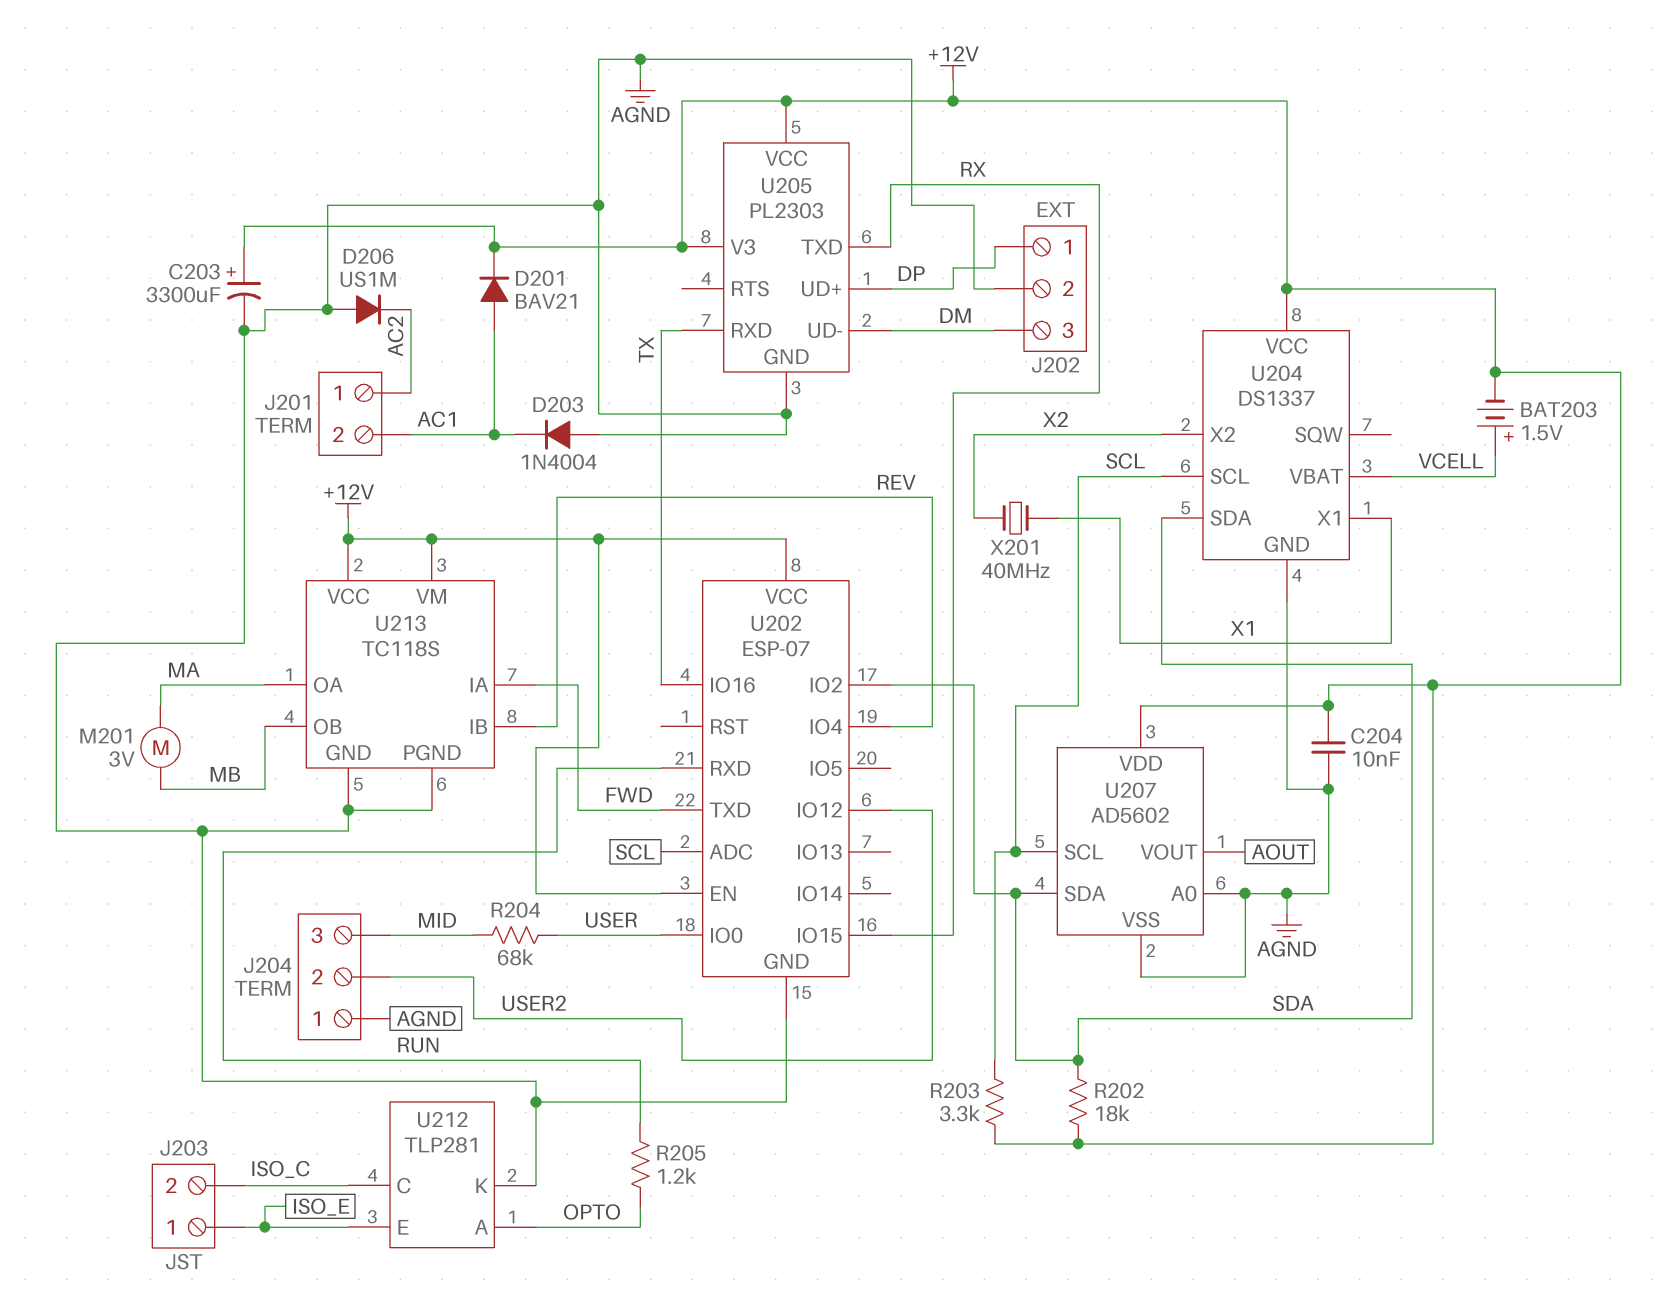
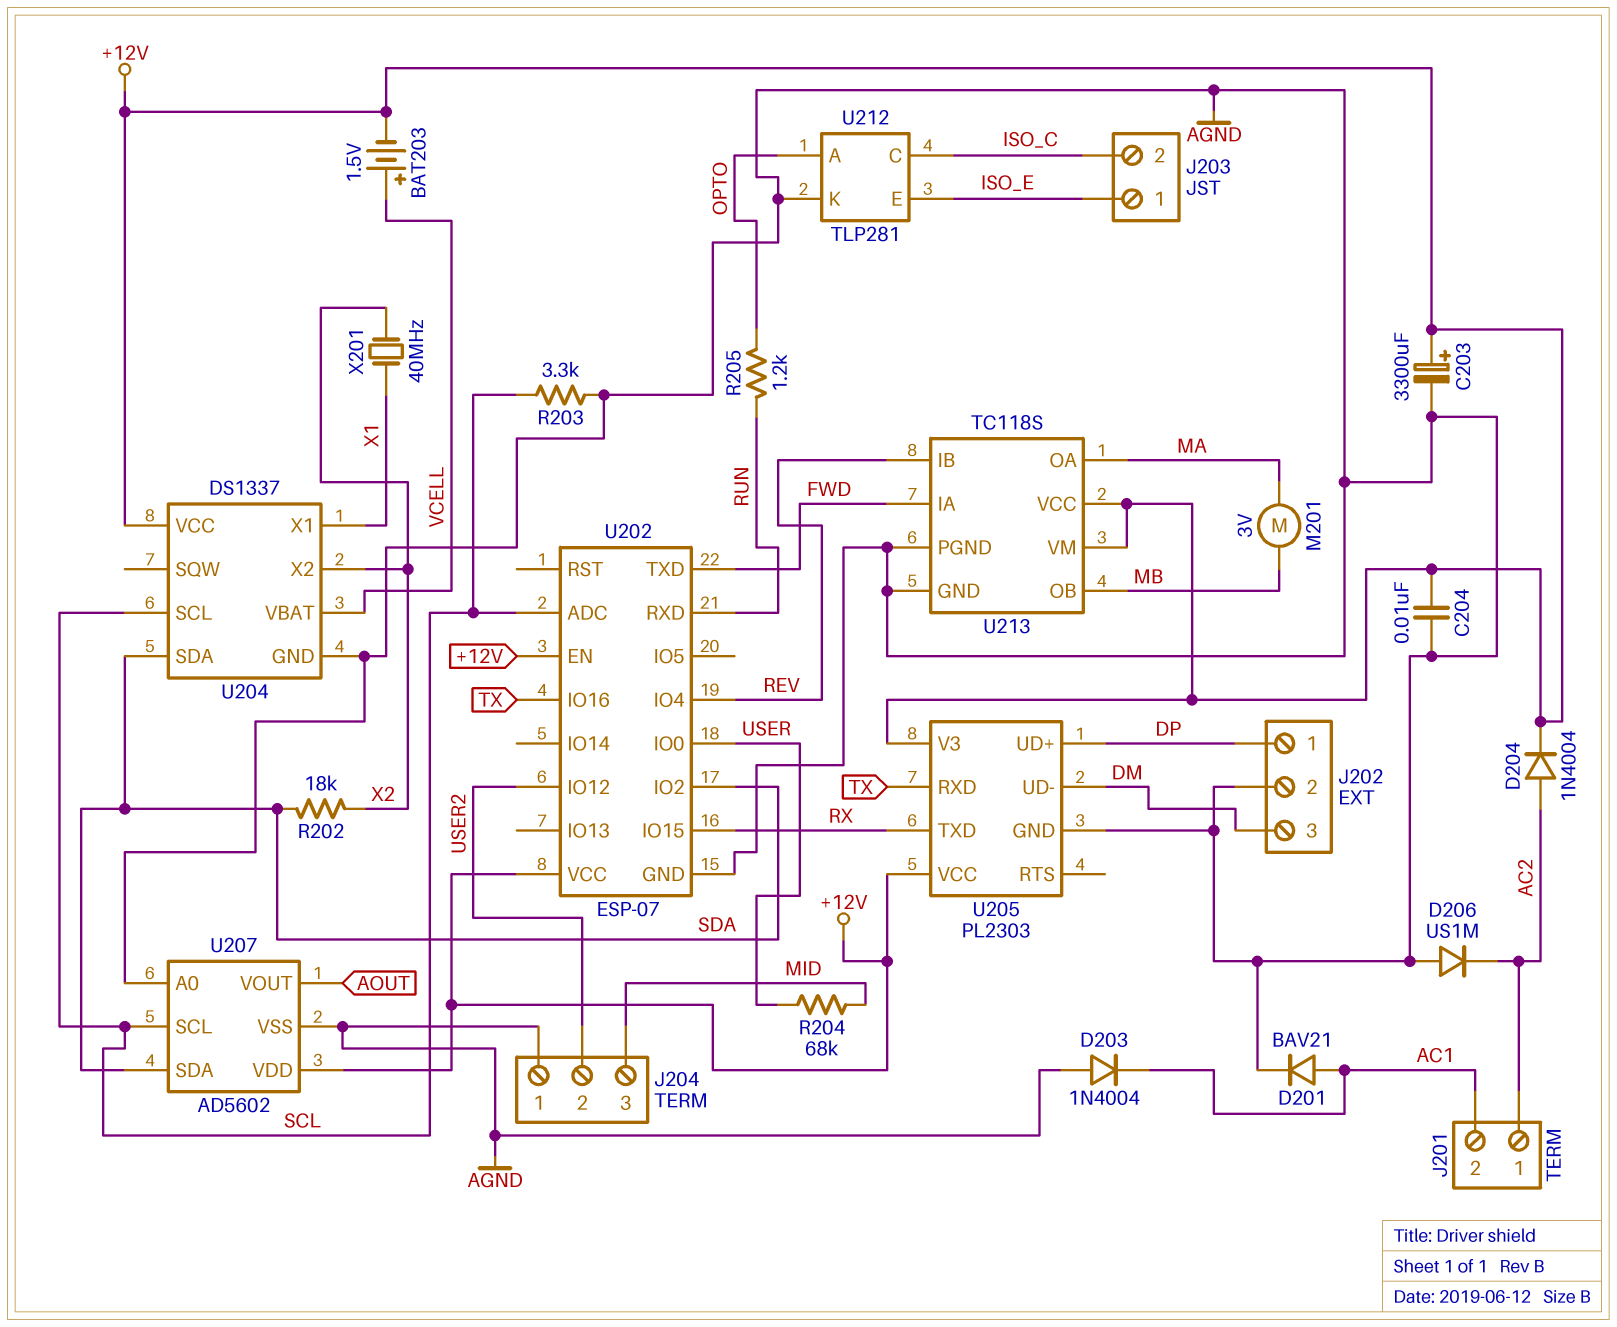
D201: diode BAV21 (A AC1, K +12V) -> diode BAV21 (A AC1, K AGND)
D204: none -> diode 1N4004 (A AC2, K +12V)
R202: 18k (+12V, SDA) -> 18k (SDA, X2)
R203: 3.3k (+12V, SCL) -> 3.3k (AGND, SCL)

